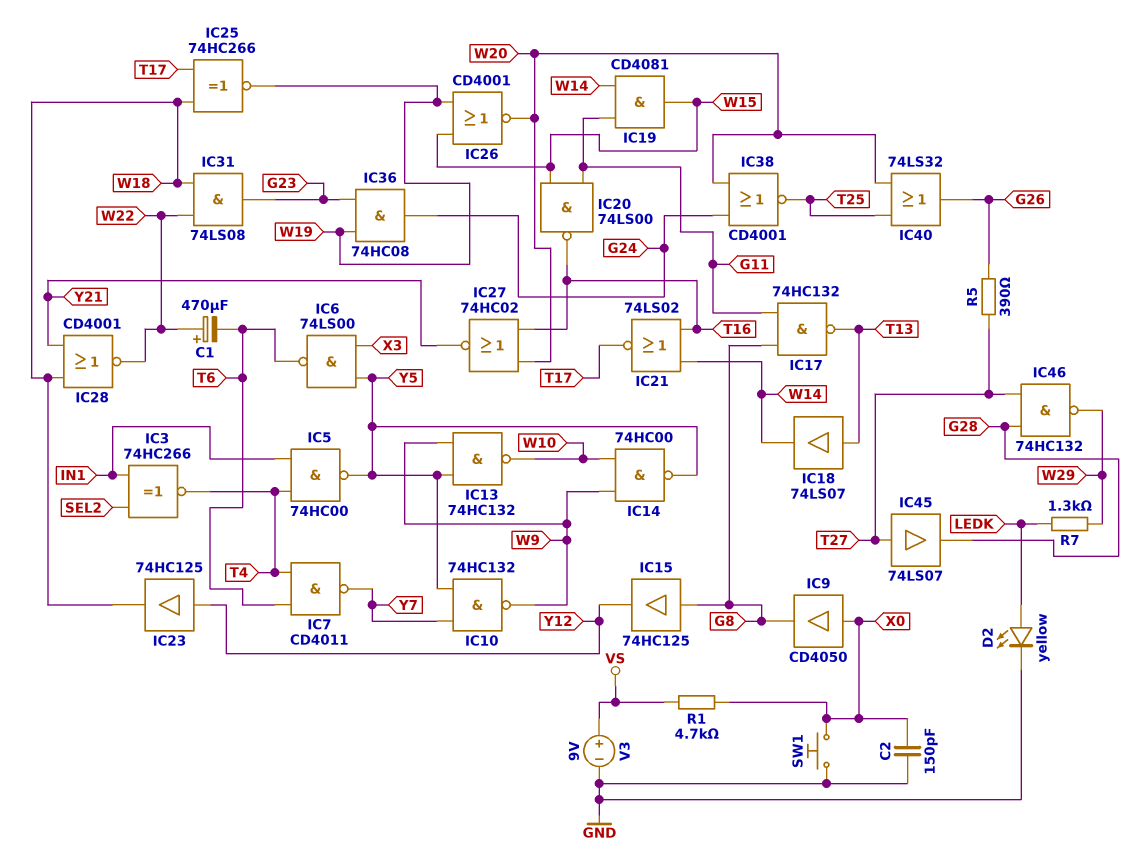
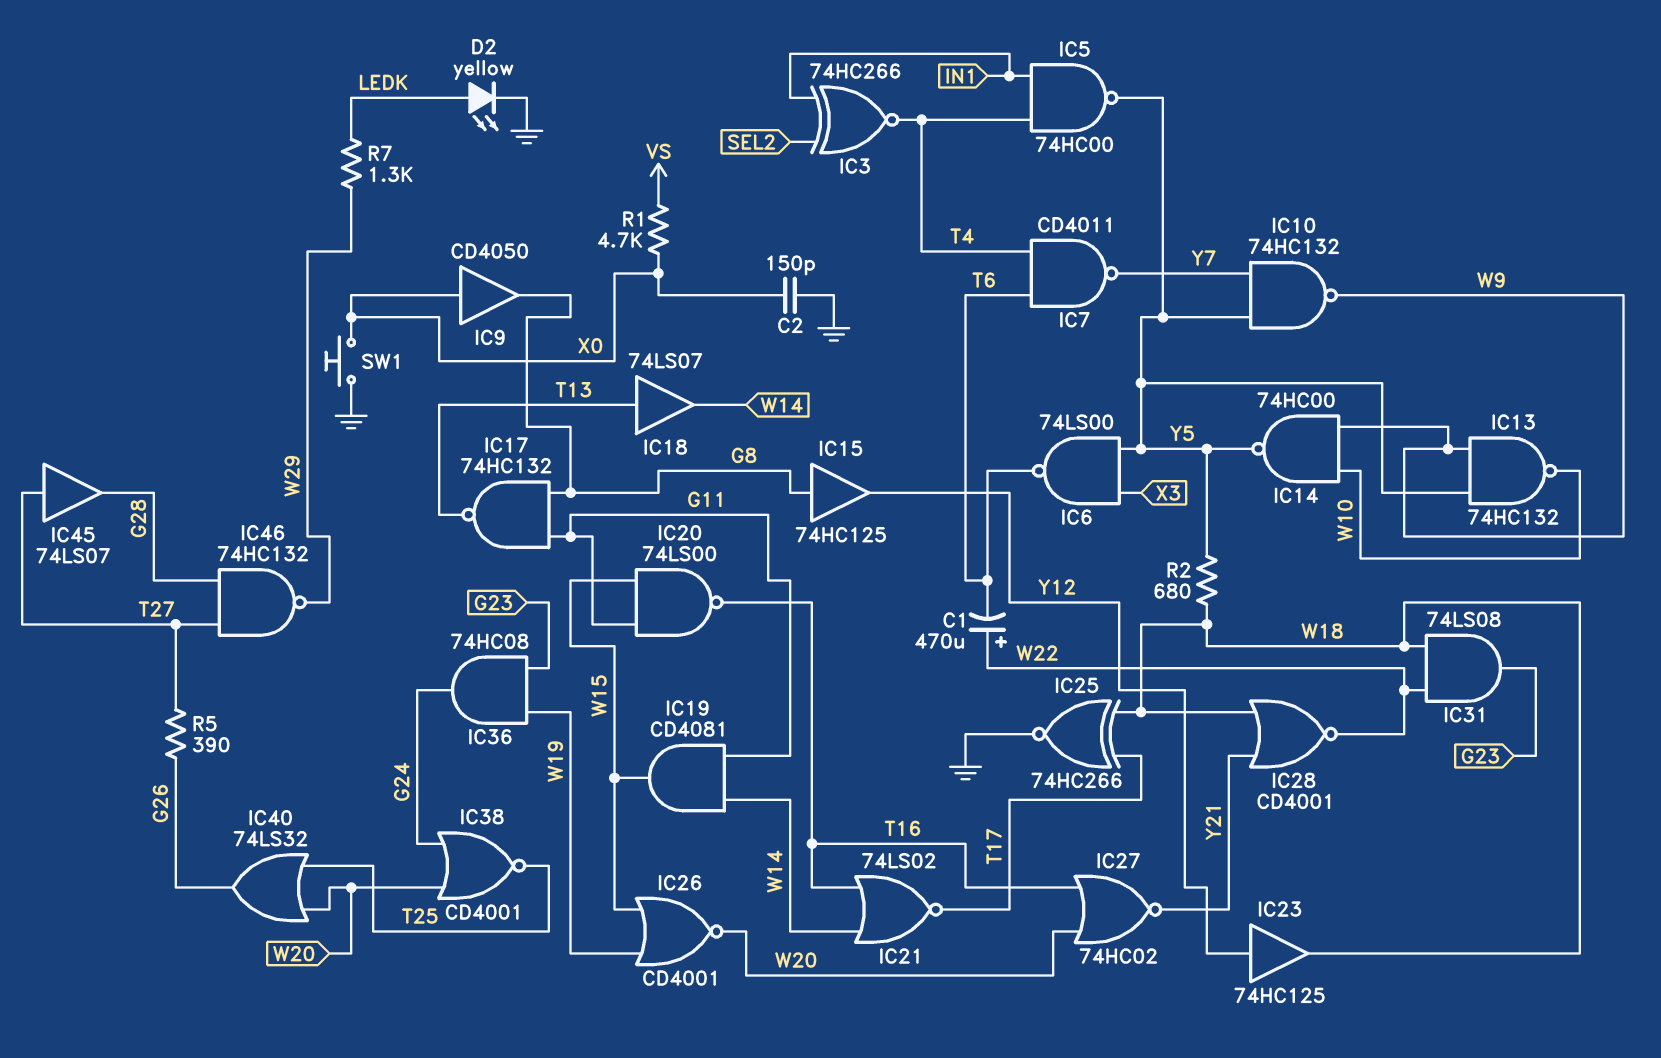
IC25: XNOR 74HC266 (in T17, in W18, out W19) -> XNOR 74HC266 (in T17, in W18, out GND)
R2: none -> 680 (W18, Y5)
V3: 9V (plus VS, minus GND) -> none

